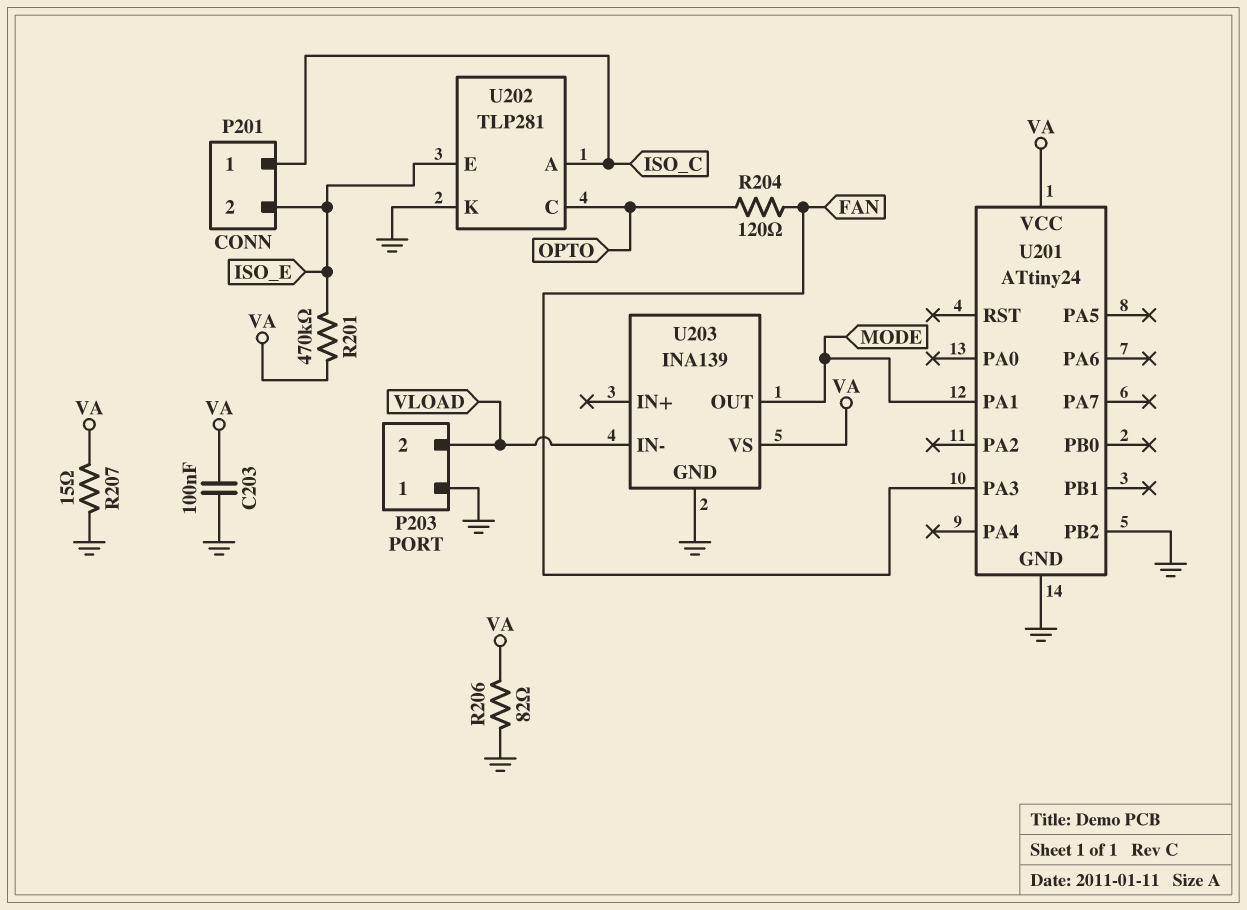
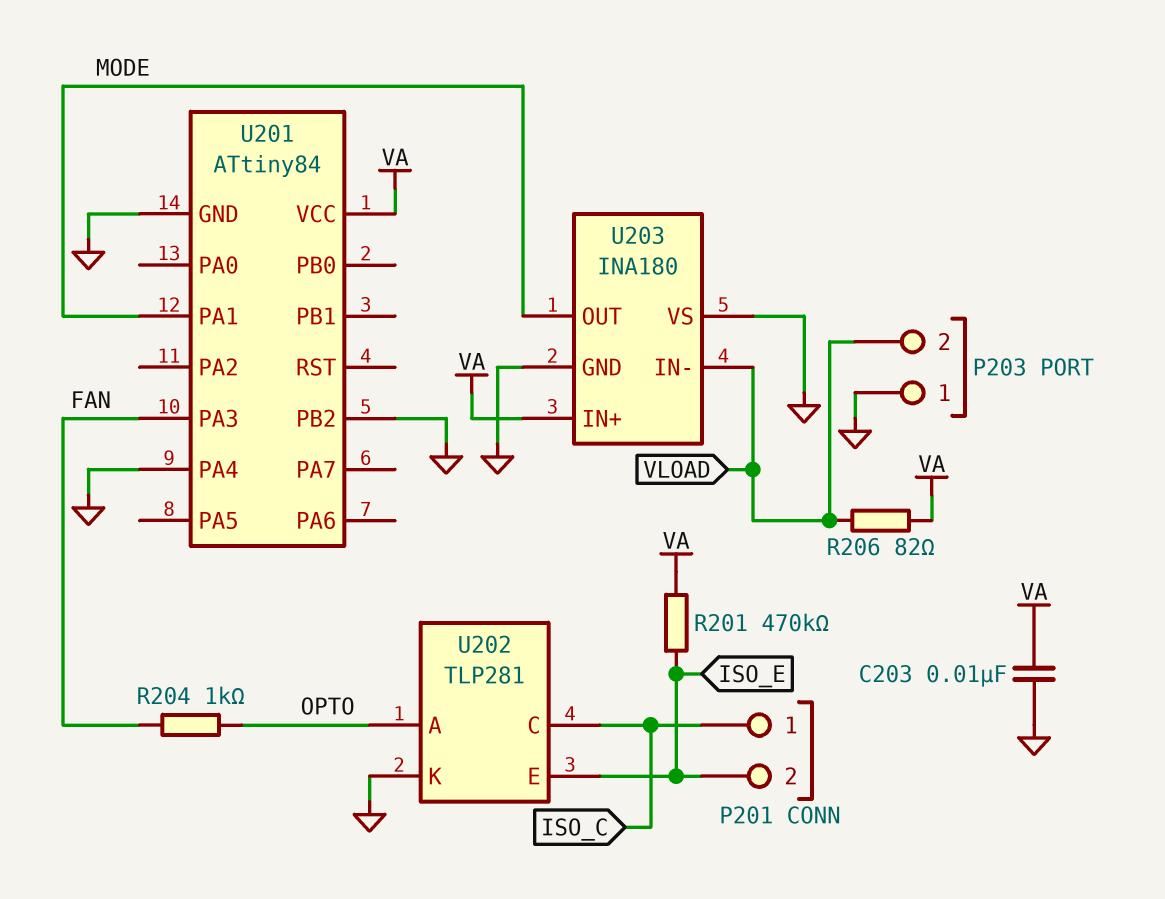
C203: 100nF (GND, VA) -> 10nF (GND, VA)
R204: 120 (FAN, OPTO) -> 1k (FAN, OPTO)
R206: 82 (GND, VA) -> 82 (VA, VLOAD)
R207: 15 (GND, VA) -> none
U201: ATtiny24 -> ATtiny84
U201 pin PA4: none -> GND
U202 pin A: ISO_C -> OPTO
U202 pin C: OPTO -> ISO_C
U203: INA139 -> INA180
U203 pin IN+: none -> VA
U203 pin VS: VA -> GND

